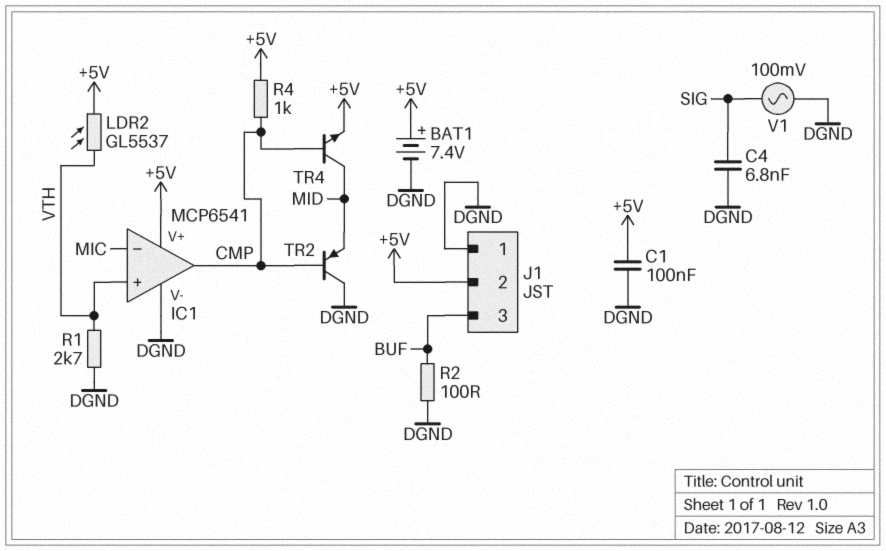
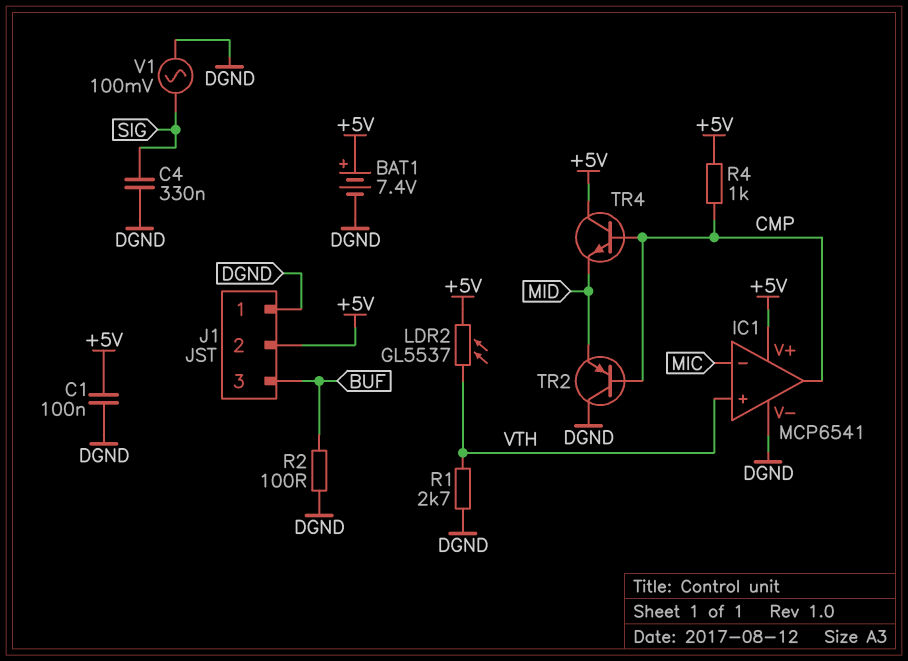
C4: 6.8nF (DGND, SIG) -> 330nF (DGND, SIG)
TR4: NPN (B CMP, C MID, E +5V) -> NPN (B CMP, C +5V, E MID)

